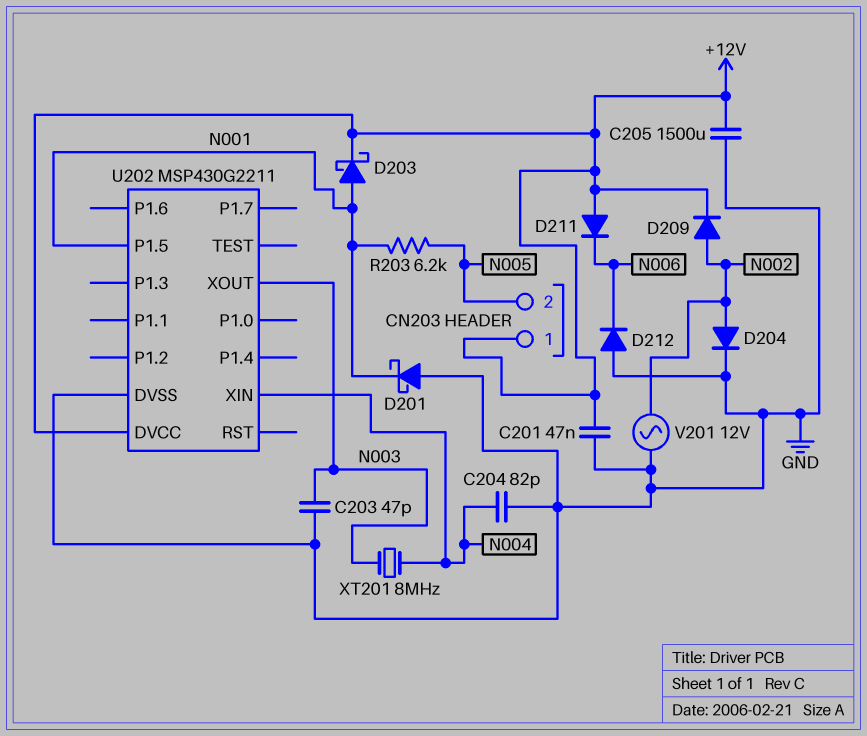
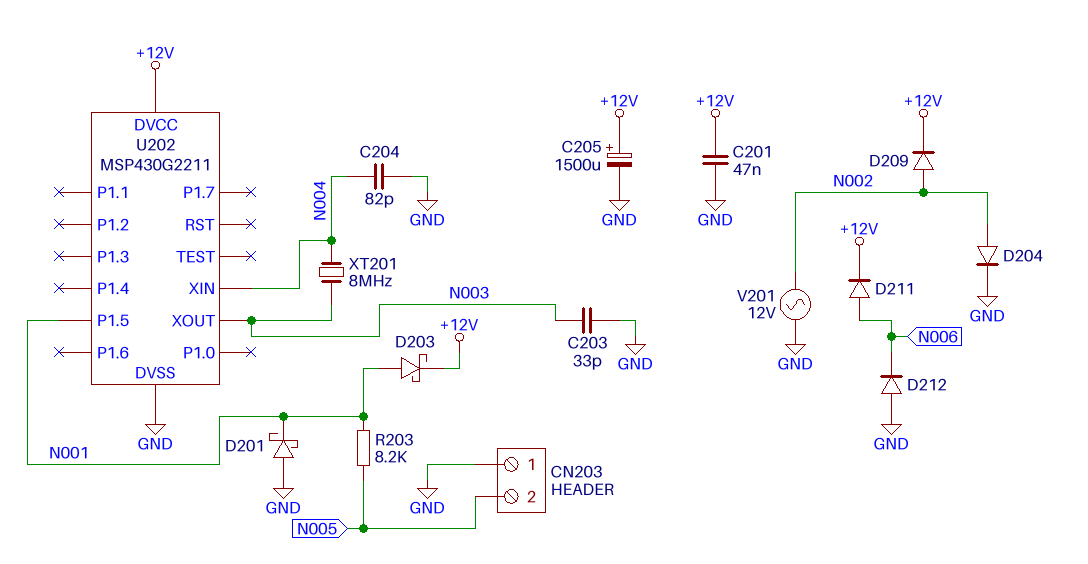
C203: 47pF (GND, N003) -> 33pF (GND, N003)
C205: 1500uF (+12V, GND) -> 1500uF (plus +12V, minus GND)
CN203 pin 1: +12V -> GND
D211: diode (A +12V, K N006) -> diode (A N006, K +12V)
R203: 6.2k (N001, N005) -> 8.2k (N001, N005)

